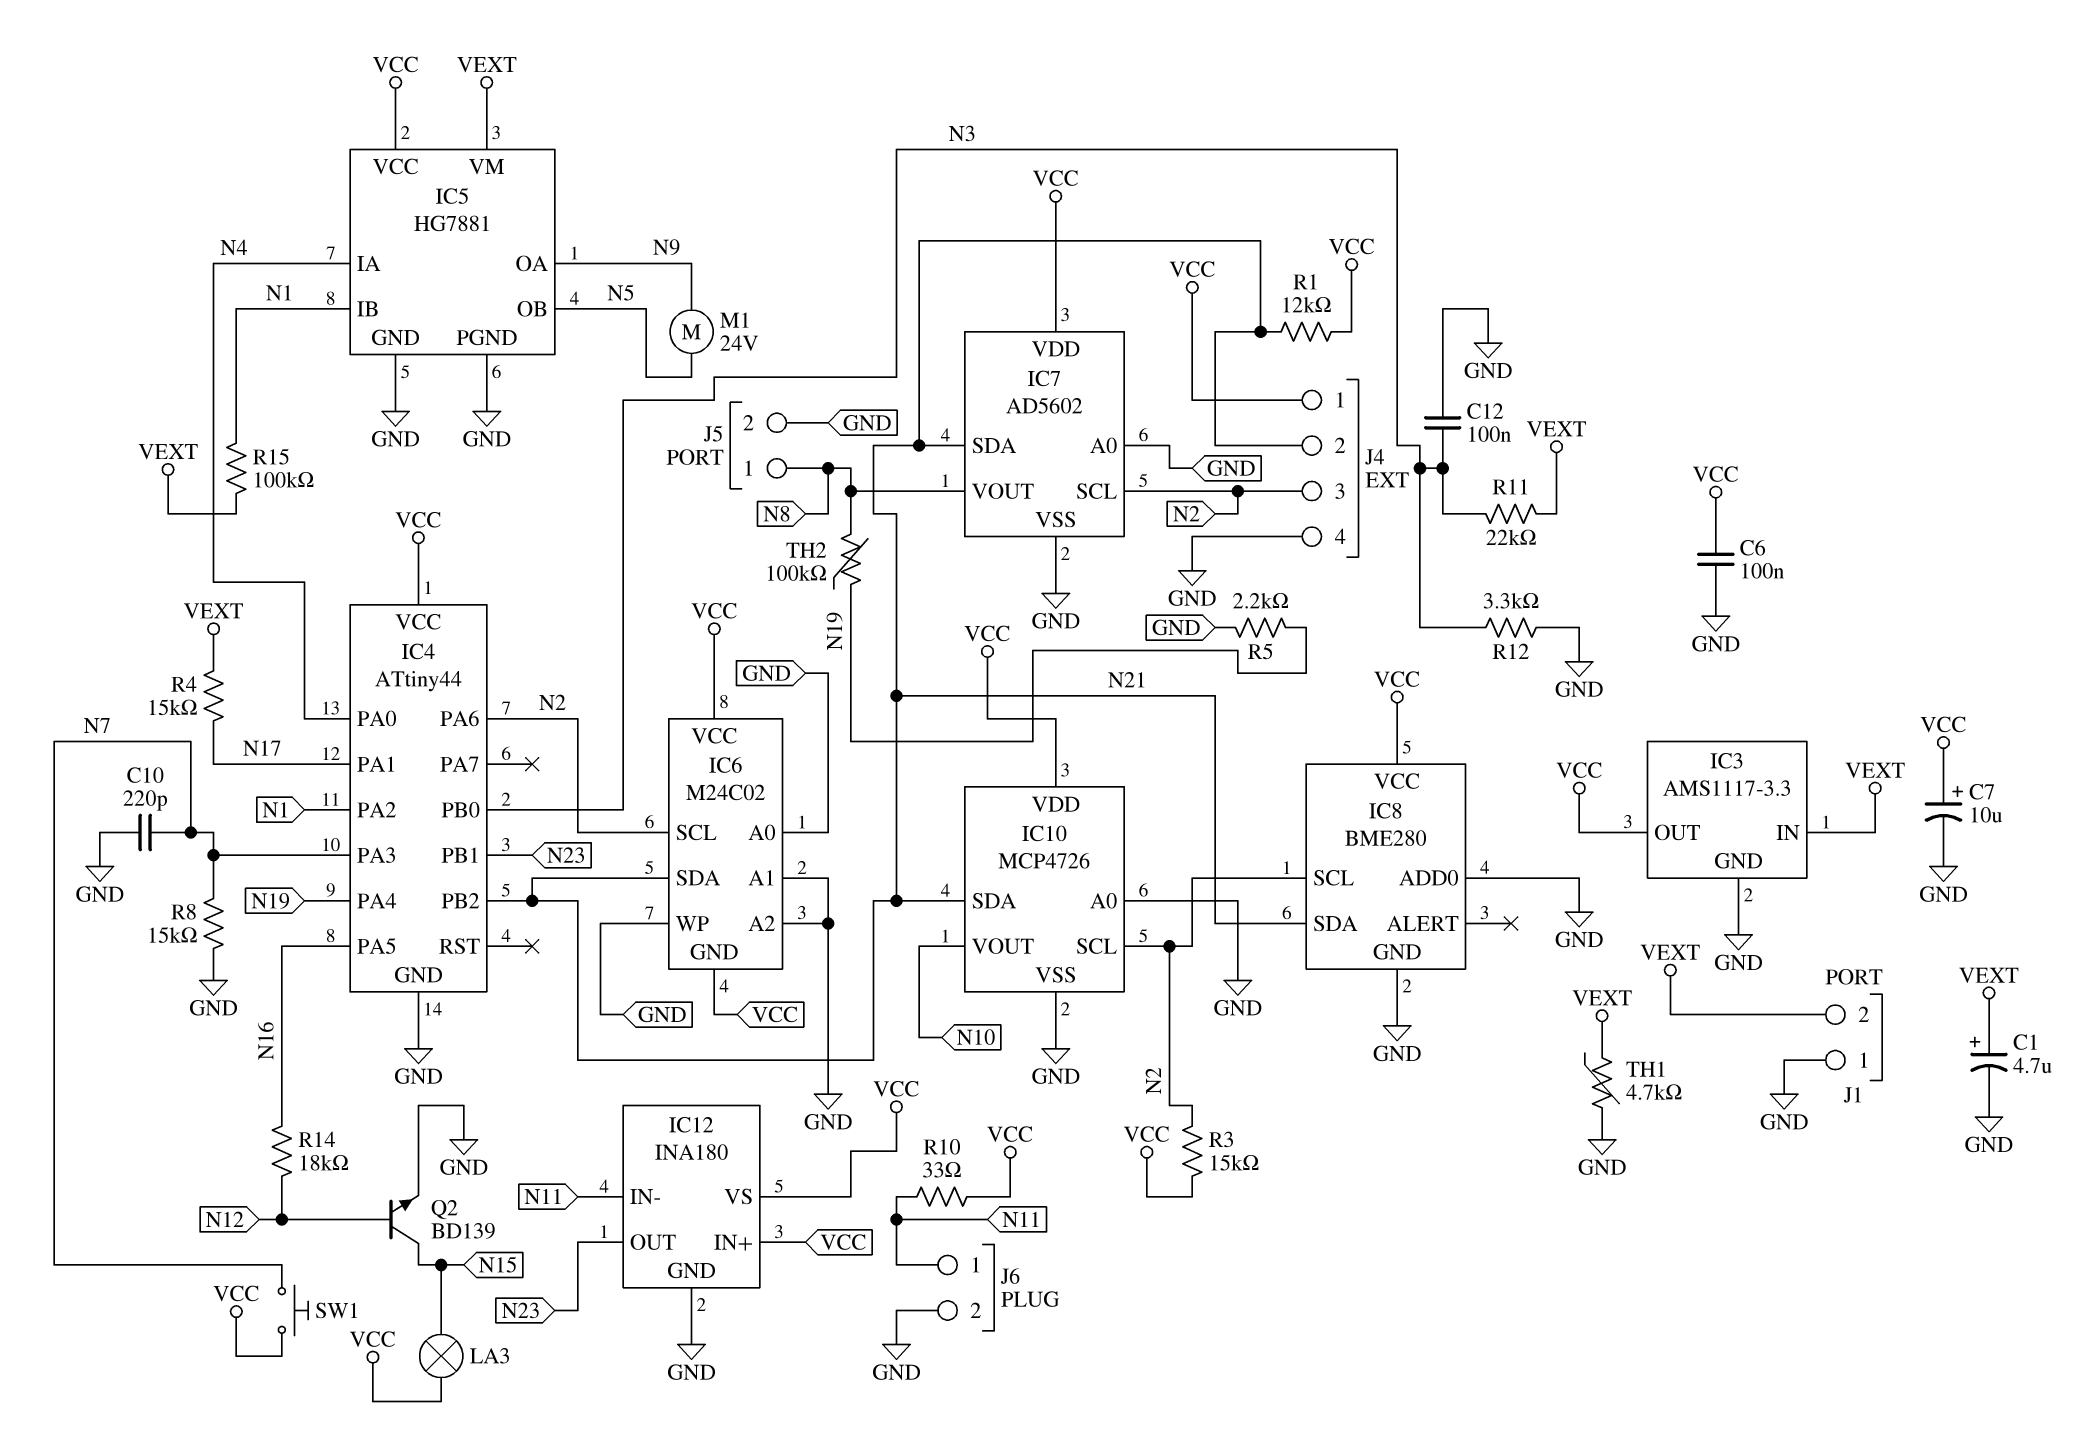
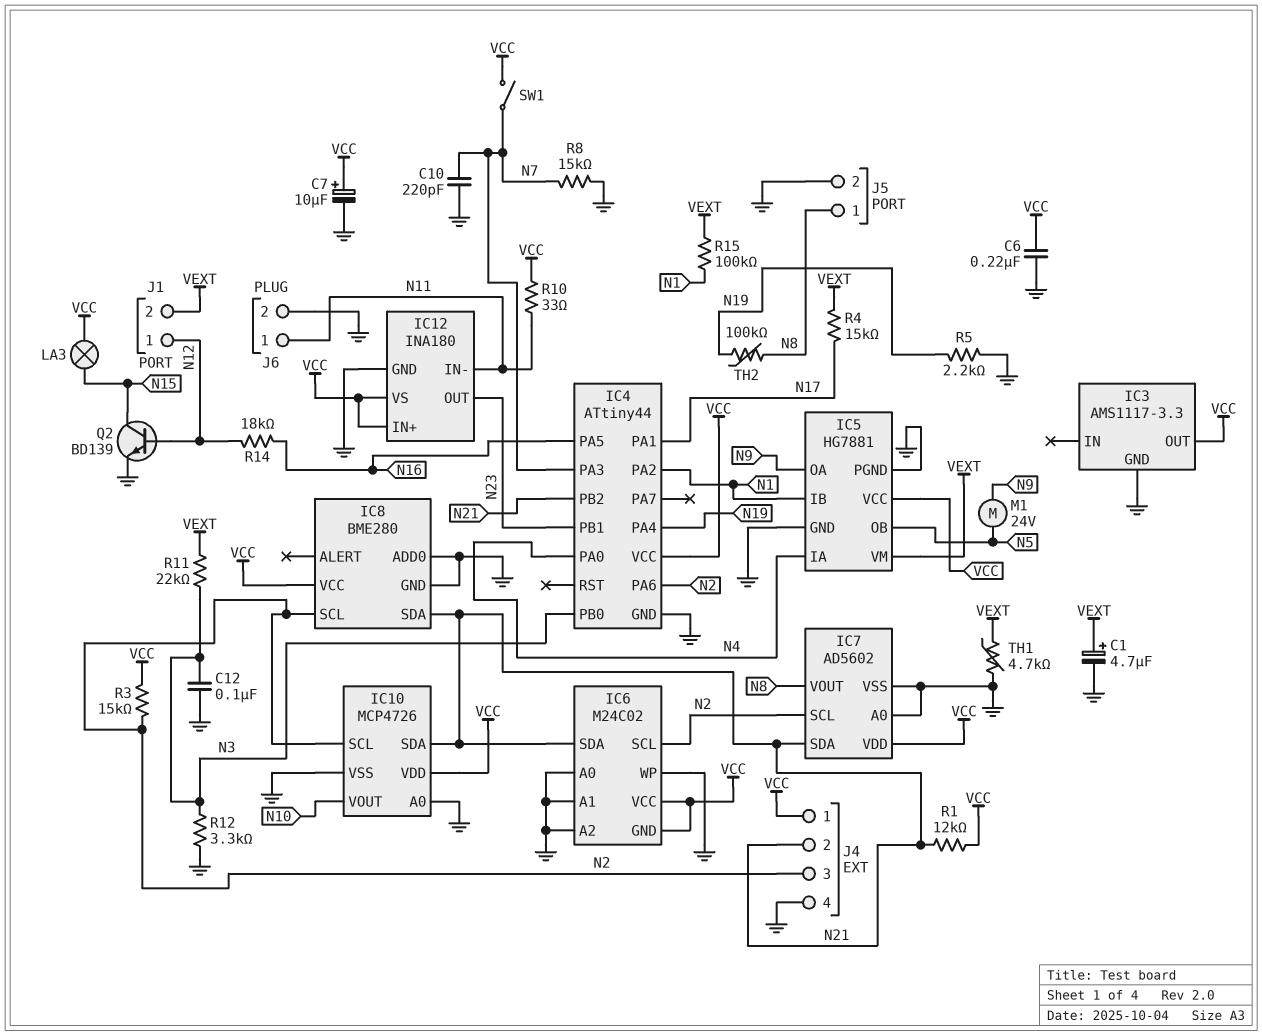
C6: 100nF (GND, VCC) -> 220nF (GND, VCC)
IC3 pin IN: VEXT -> none
J1 pin 1: GND -> N12
SW1: button (N7, VCC) -> switch (N7, VCC)

